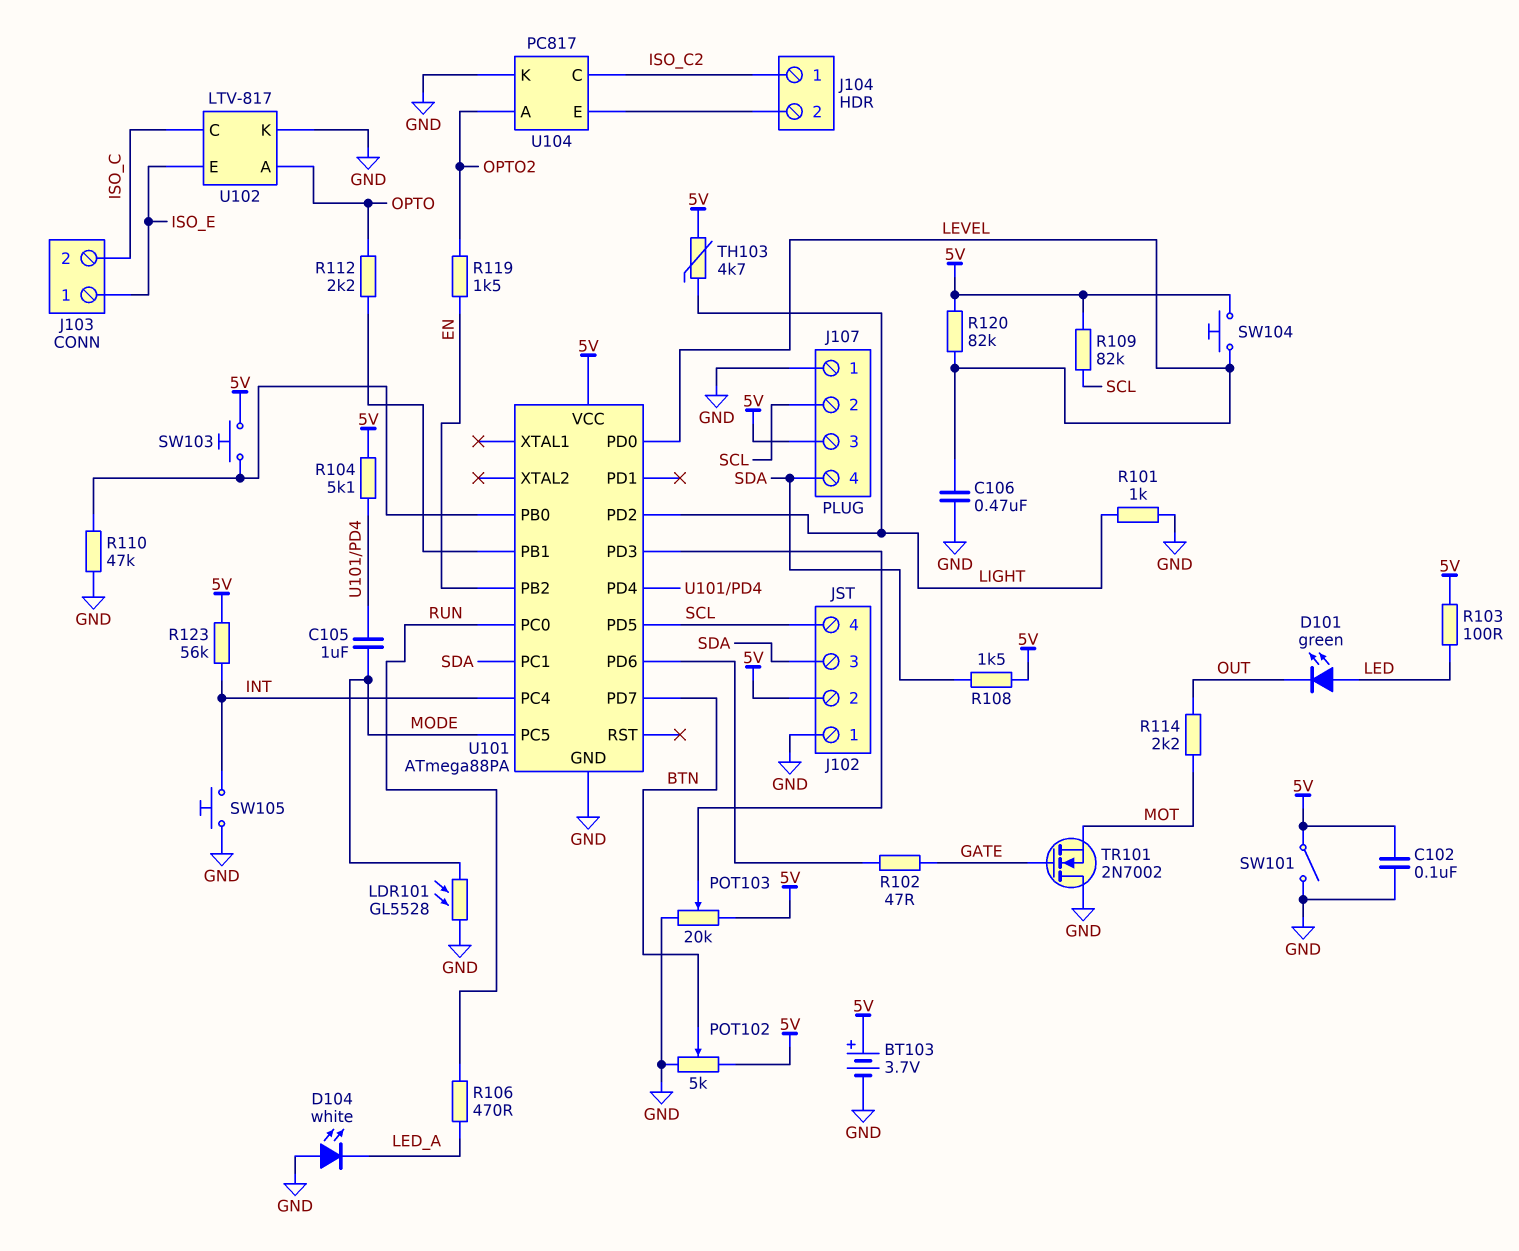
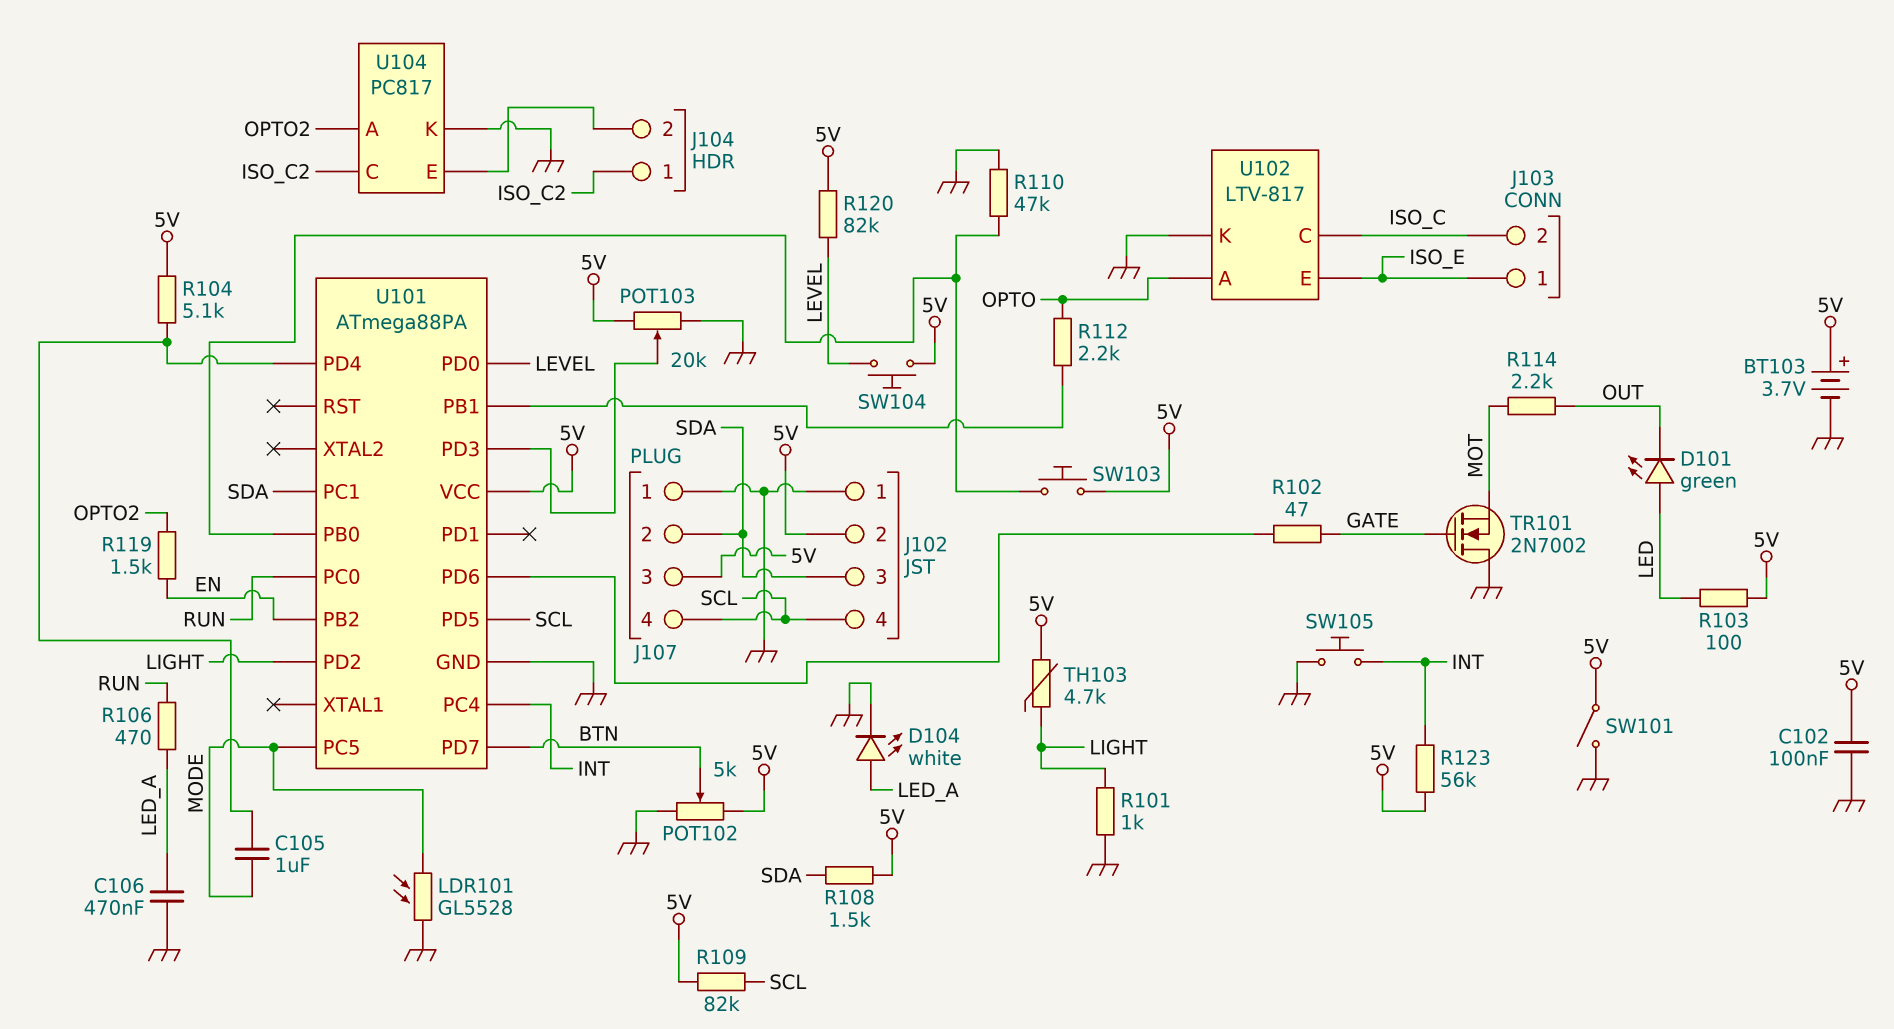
C106: 470nF (GND, LEVEL) -> 470nF (GND, LED_A)
D104: LED white (A GND, K LED_A) -> LED white (A LED_A, K GND)
J107 pin 2: SCL -> SDA
J107 pin 4: SDA -> SCL

